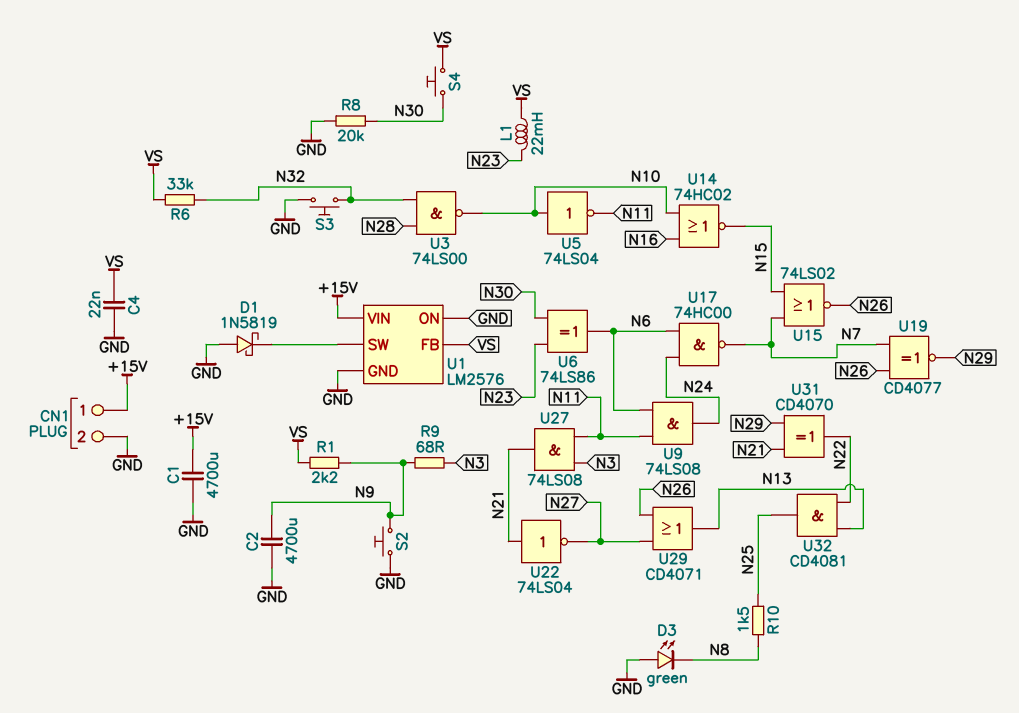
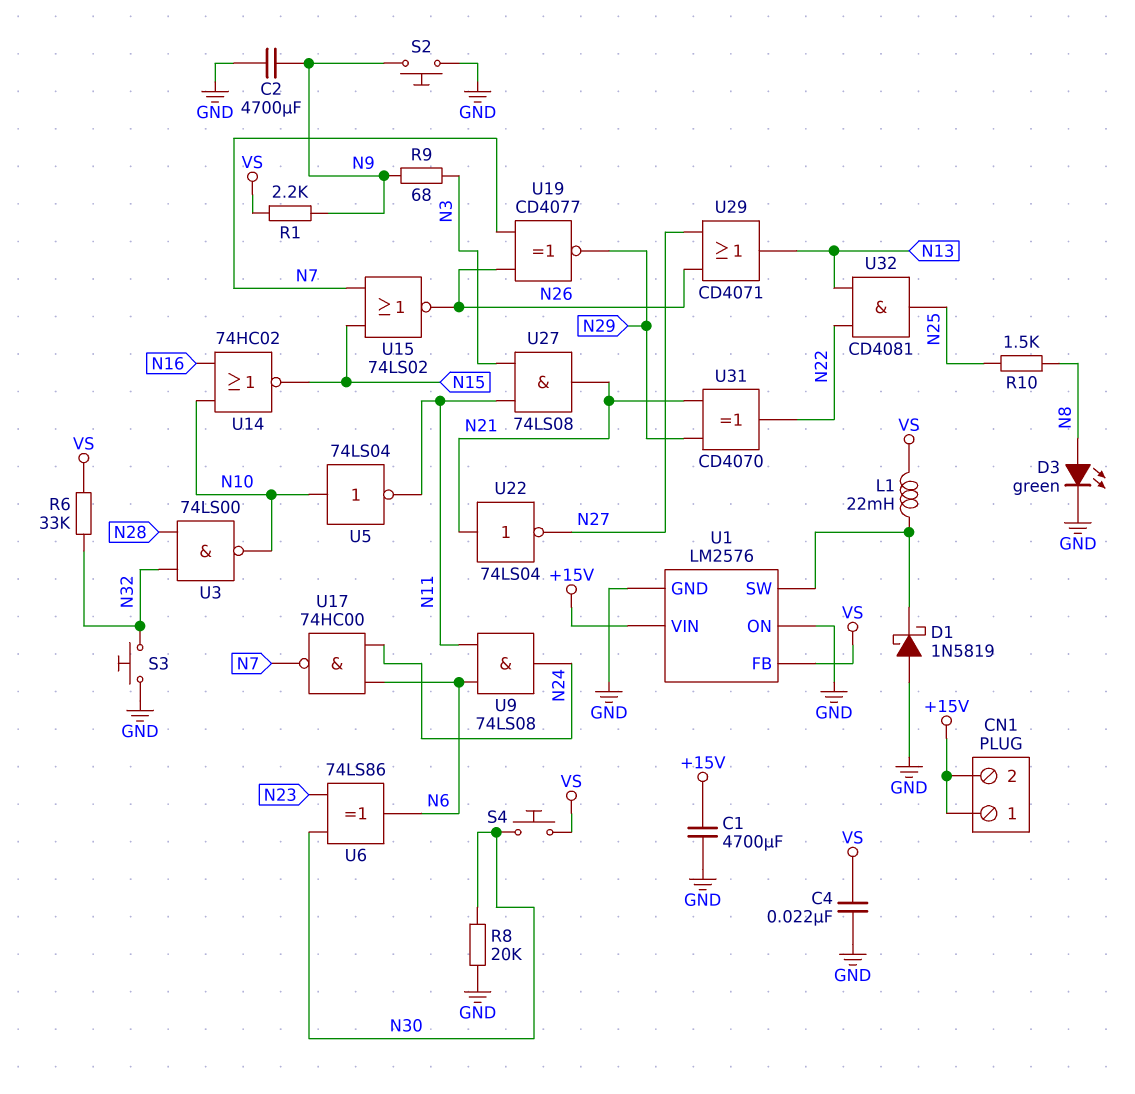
CN1 pin 2: GND -> +15V
D3: LED green (A GND, K N8) -> LED green (A N8, K GND)
L1: 22mH (N23, VS) -> 22mH (U1/SW, VS)

